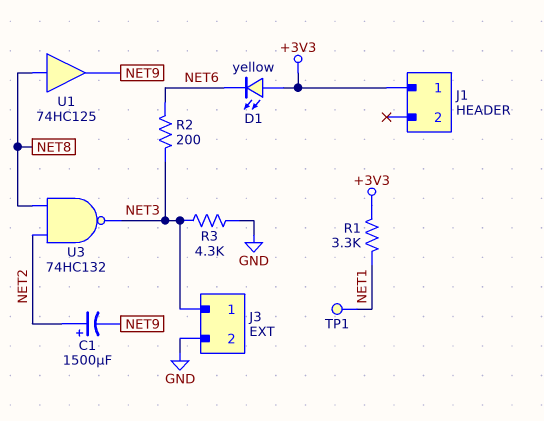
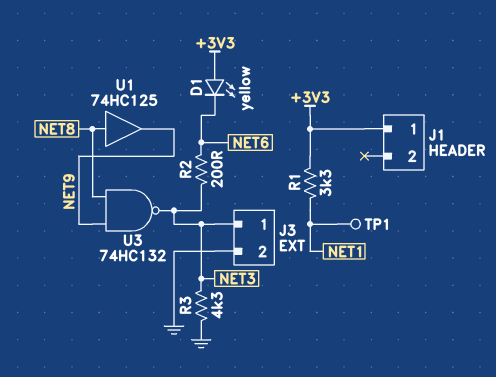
C1: 1500uF (plus NET2, minus NET9) -> none
U3: NAND 74HC132 (in NET2, in NET8, out NET3) -> NAND 74HC132 (in NET8, in NET9, out NET3)

